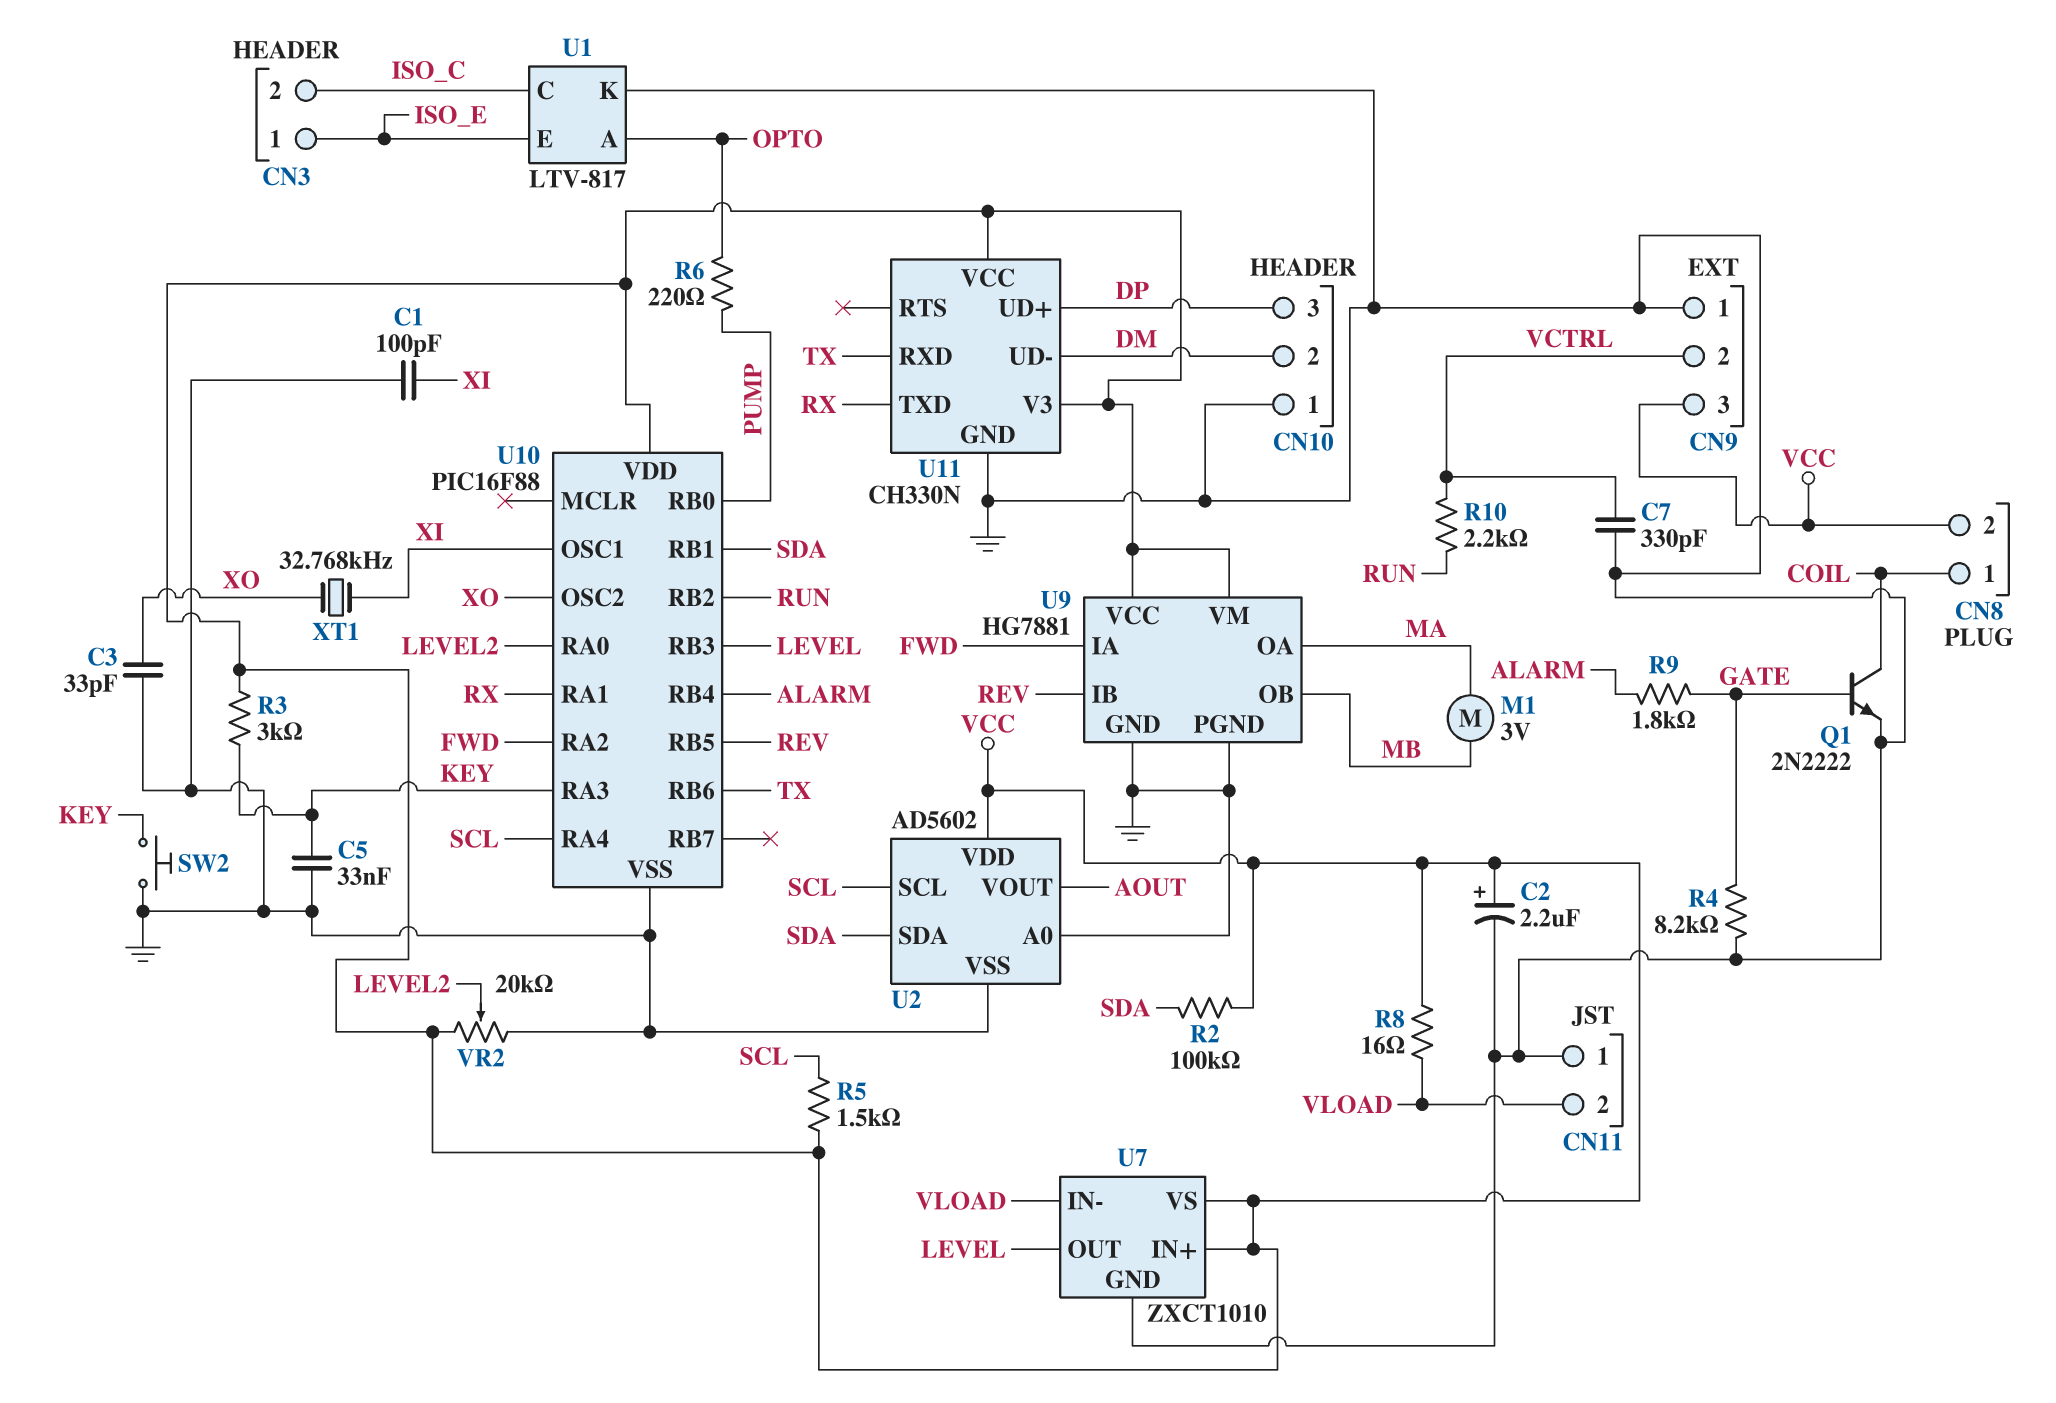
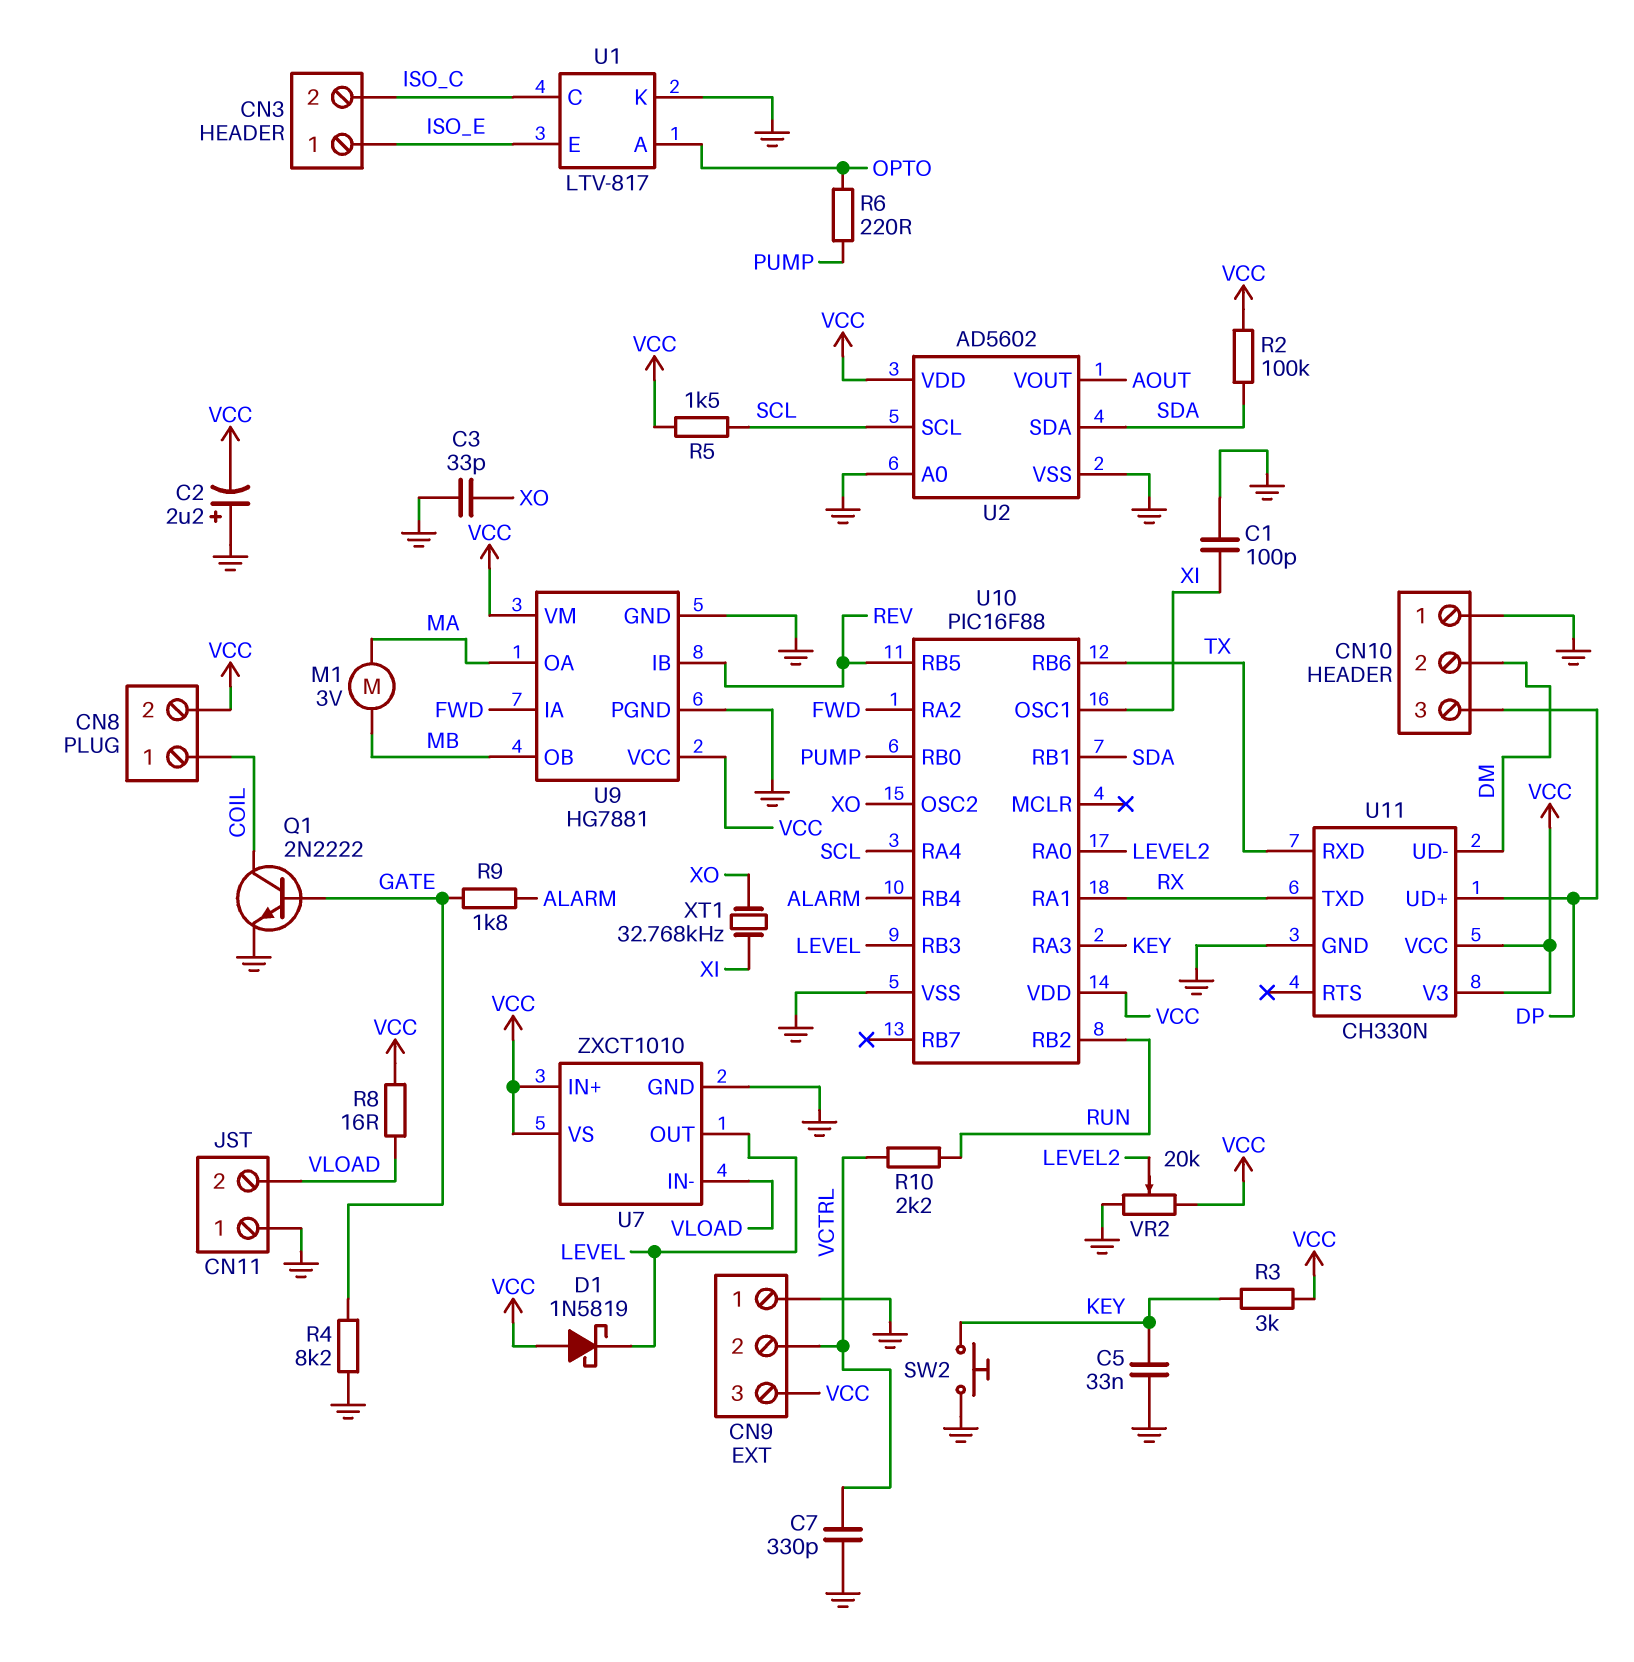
C2: 2.2uF (plus VCC, minus GND) -> 2.2uF (plus GND, minus VCC)
D1: none -> schottky 1N5819 (A VCC, K LEVEL)

